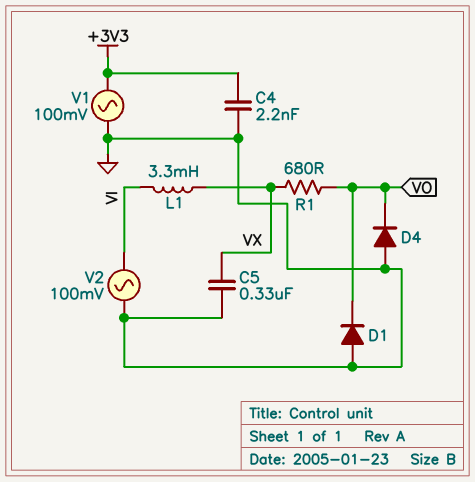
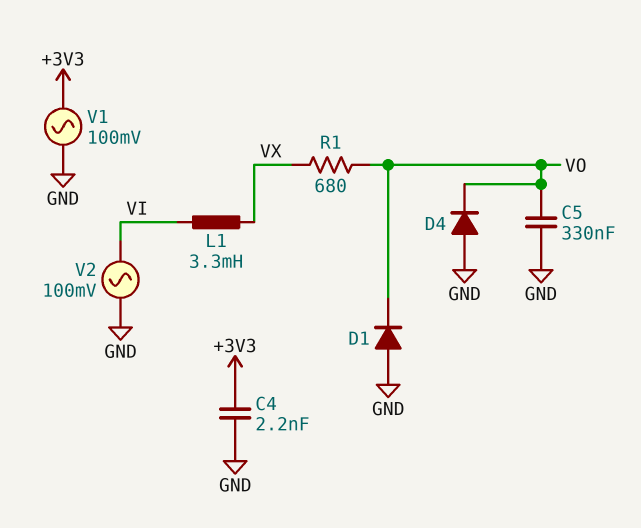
C5: 330nF (GND, VX) -> 330nF (GND, VO)

